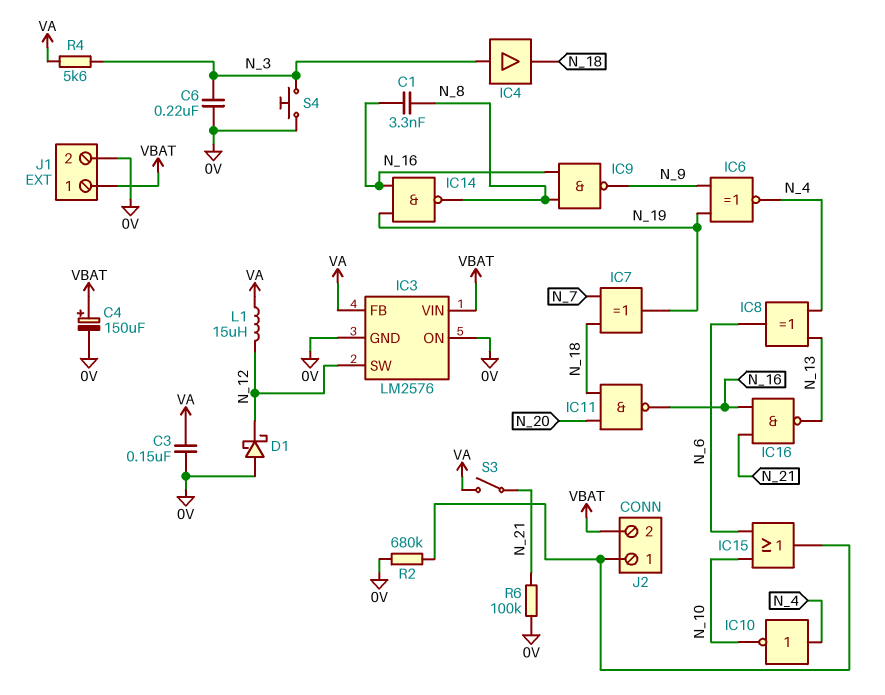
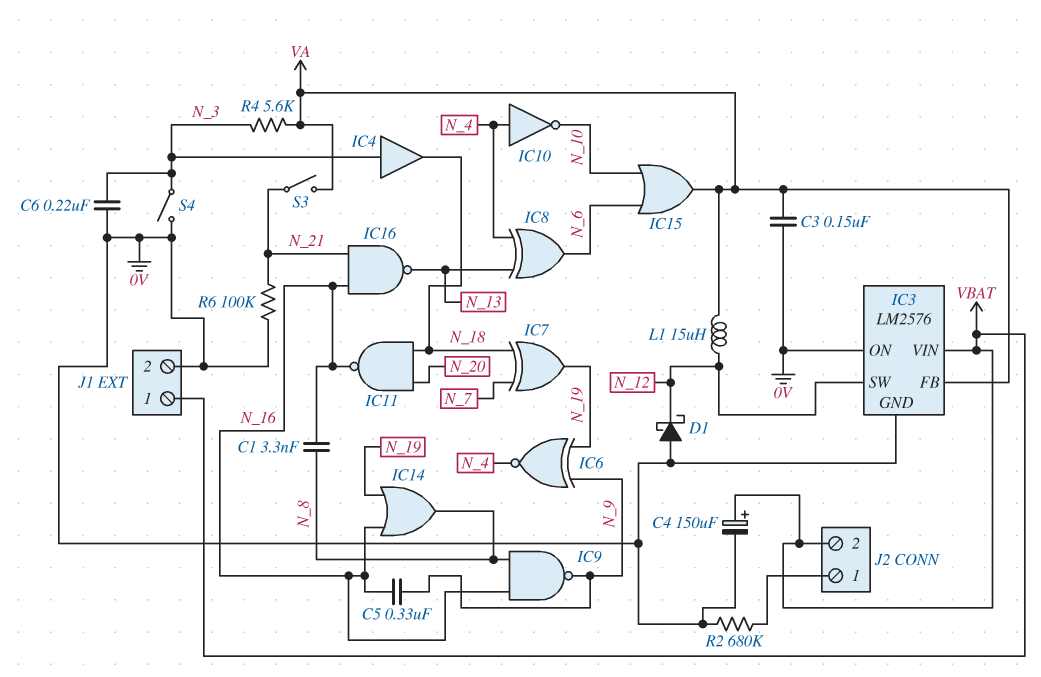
C5: none -> 330nF (N_9, N_16)
IC14: NAND (in N_16, in N_19, out N_8) -> OR (in N_16, in N_19, out N_8)
IC15: OR (in N_6, in N_10, out J2/1) -> OR (in N_6, in N_10, out VA)
S4: button (0V, N_3) -> switch (0V, N_3)

